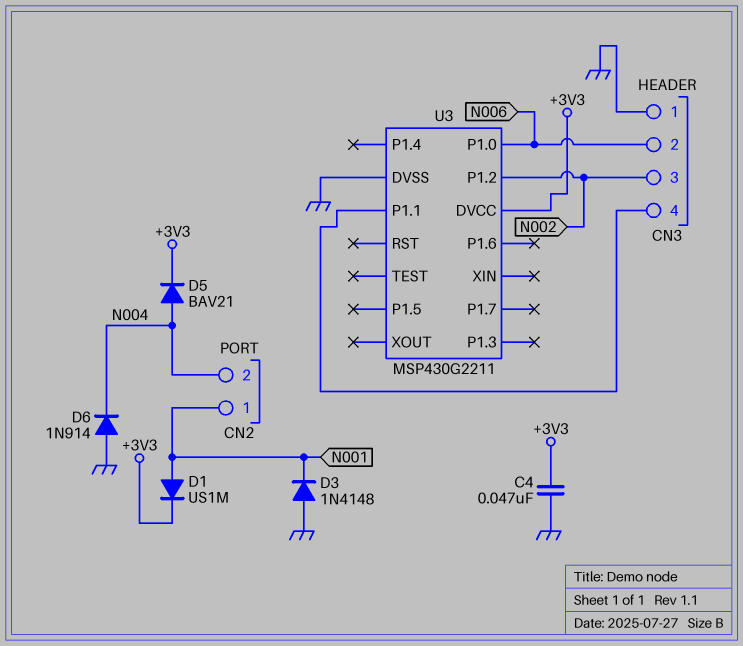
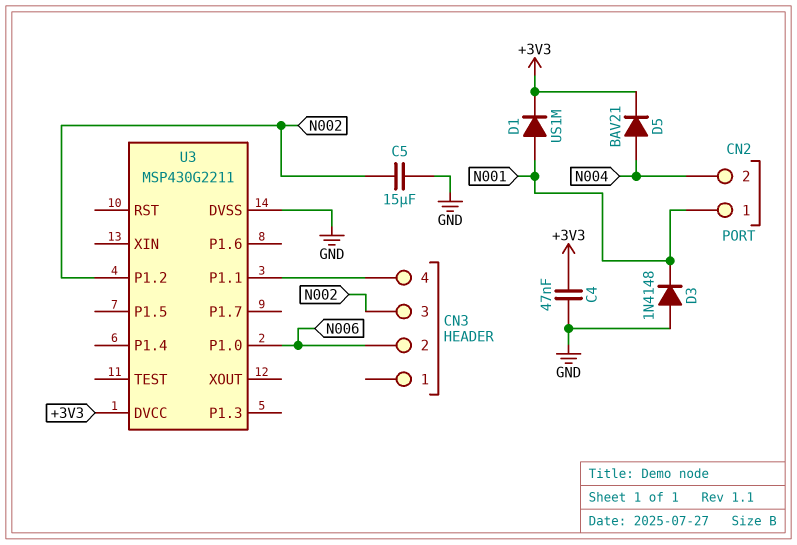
C5: none -> 15uF (GND, N002)
CN3 pin 1: GND -> none
D6: diode 1N914 (A GND, K N004) -> none

